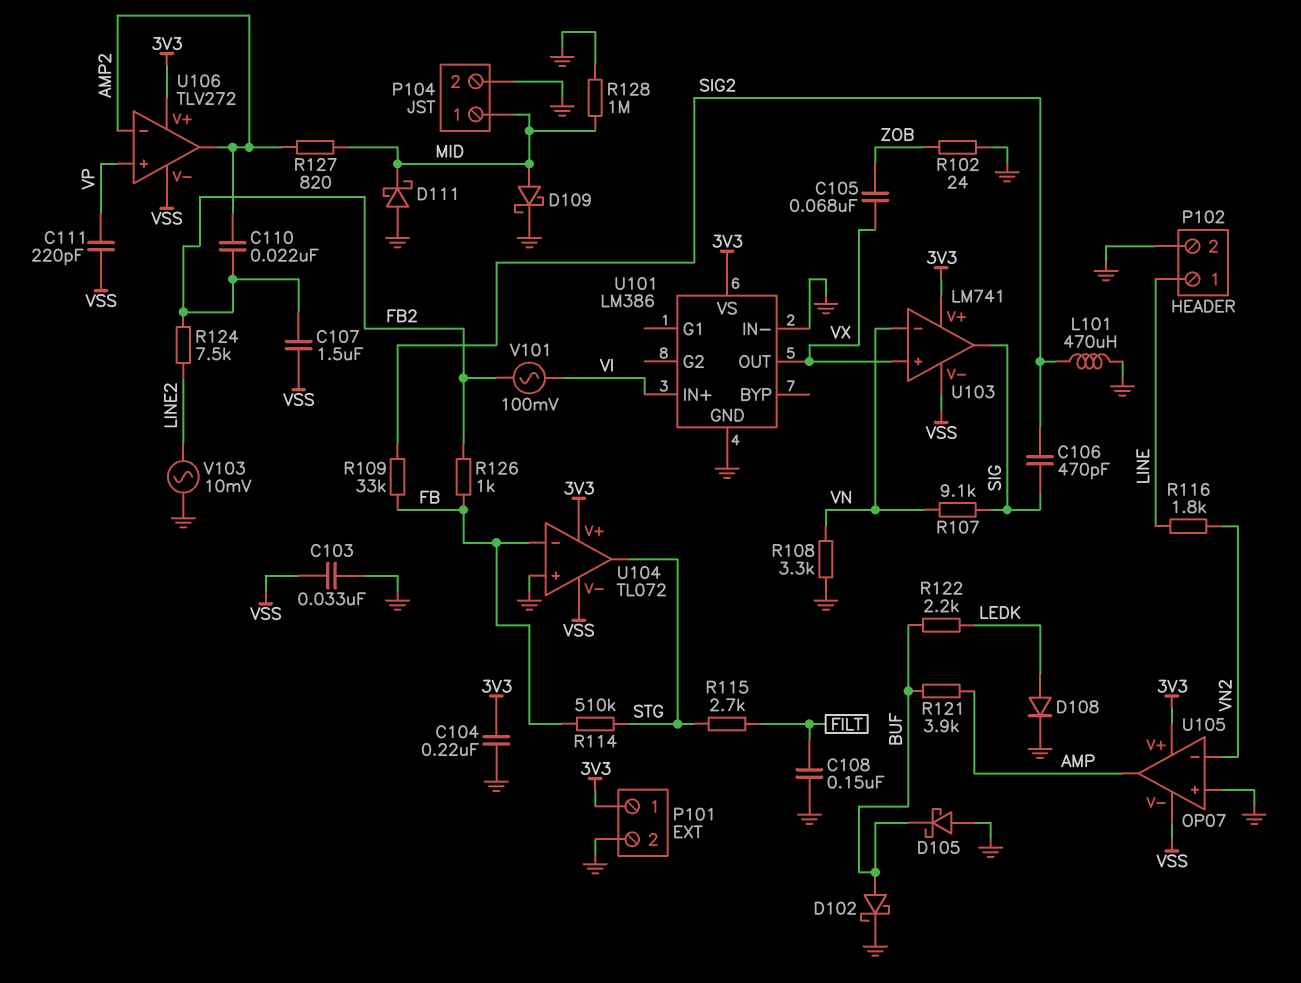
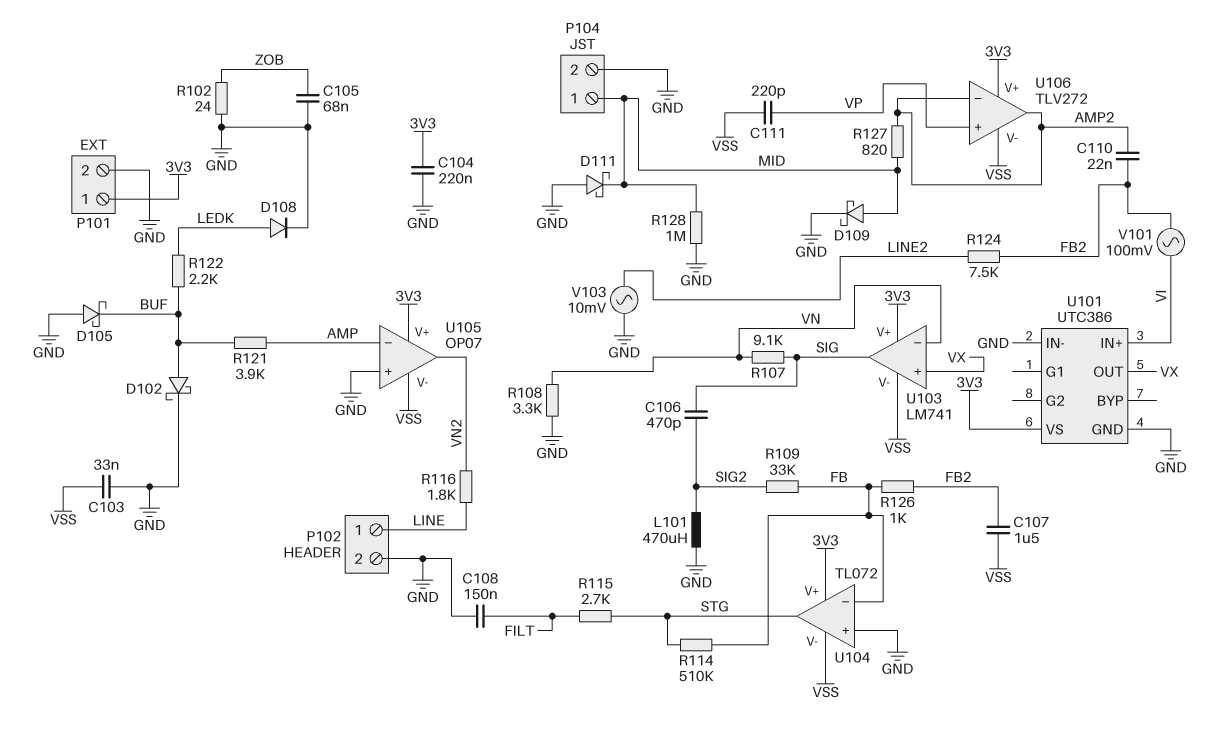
C105: 68nF (VX, ZOB) -> 68nF (GND, ZOB)
U101: LM386 -> UTC386
U105 pin in-: VN2 -> AMP
U105 pin out: AMP -> VN2

